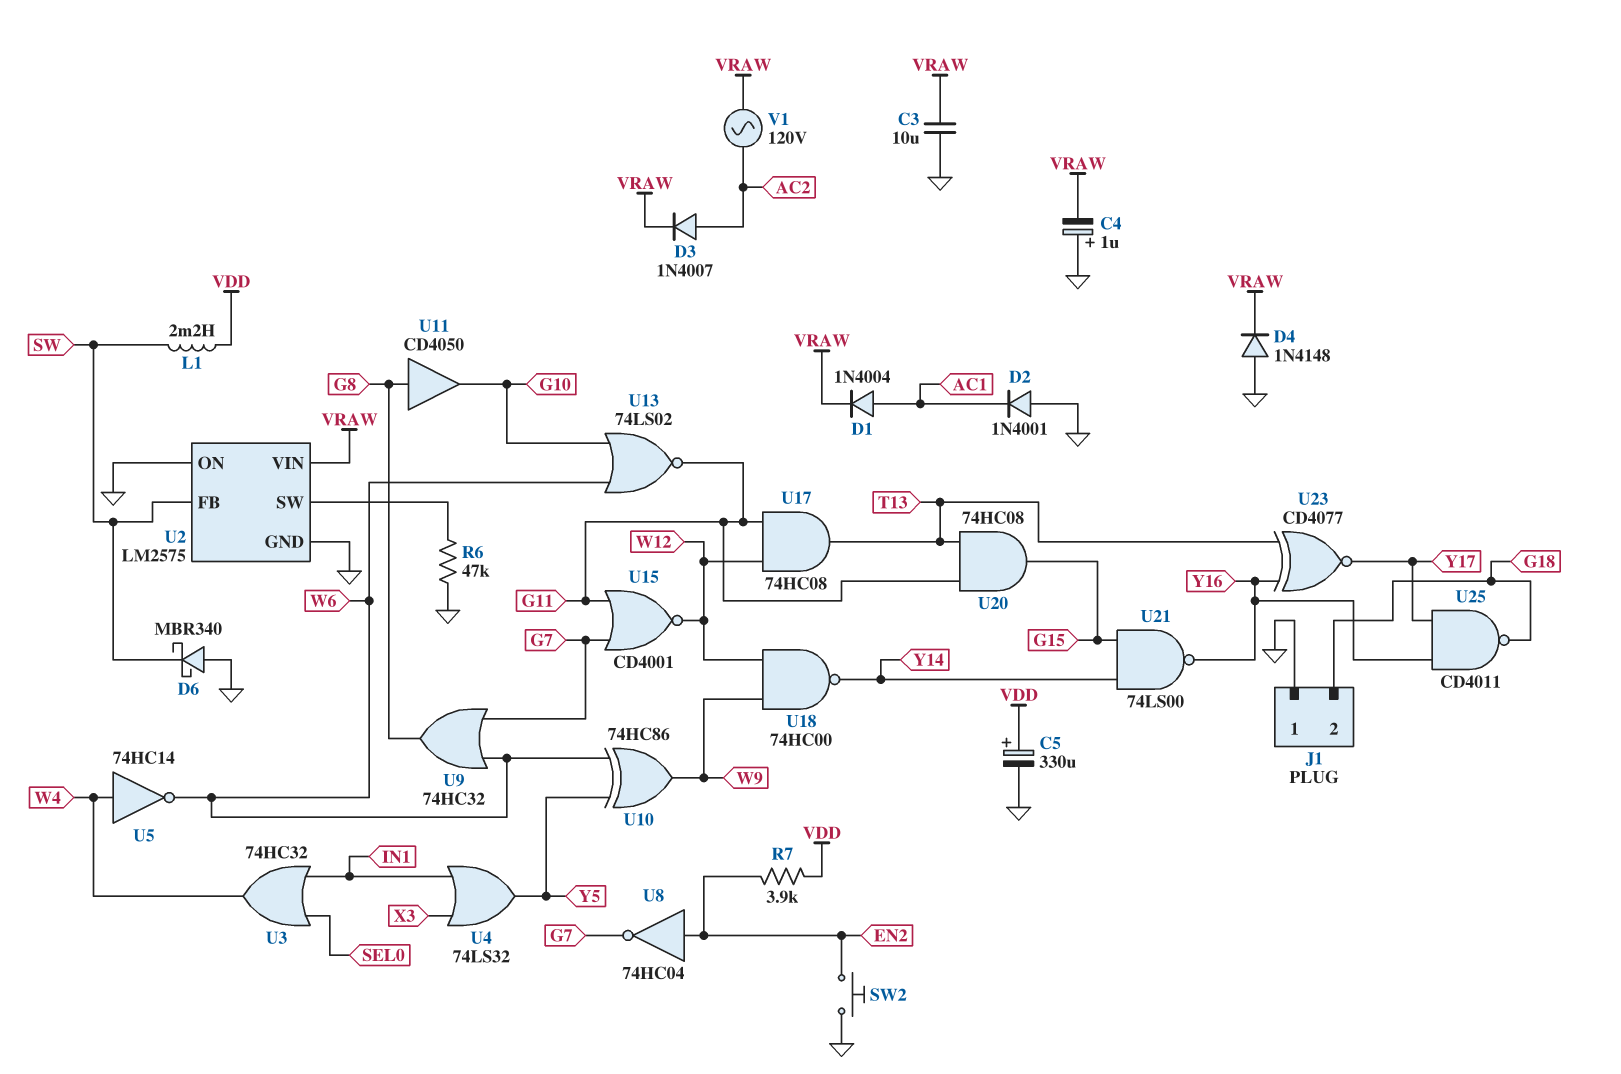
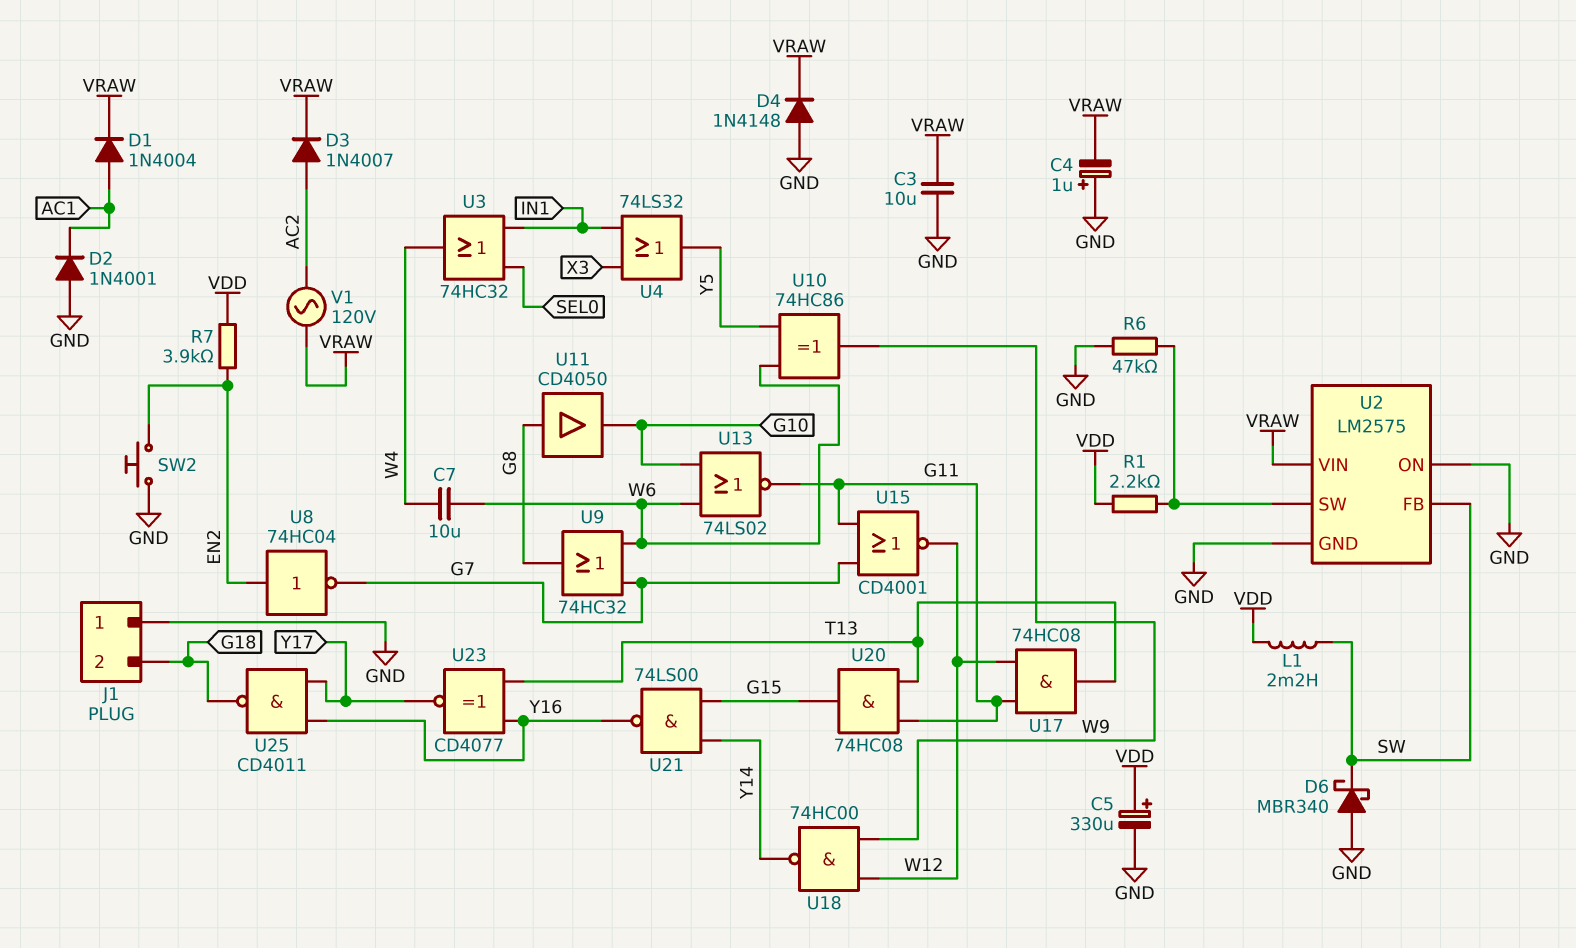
C7: none -> 10uF (W4, W6)
R1: none -> 2.2k (U2/SW, VDD)
U5: NOT 74HC14 (in W4, out W6) -> none

